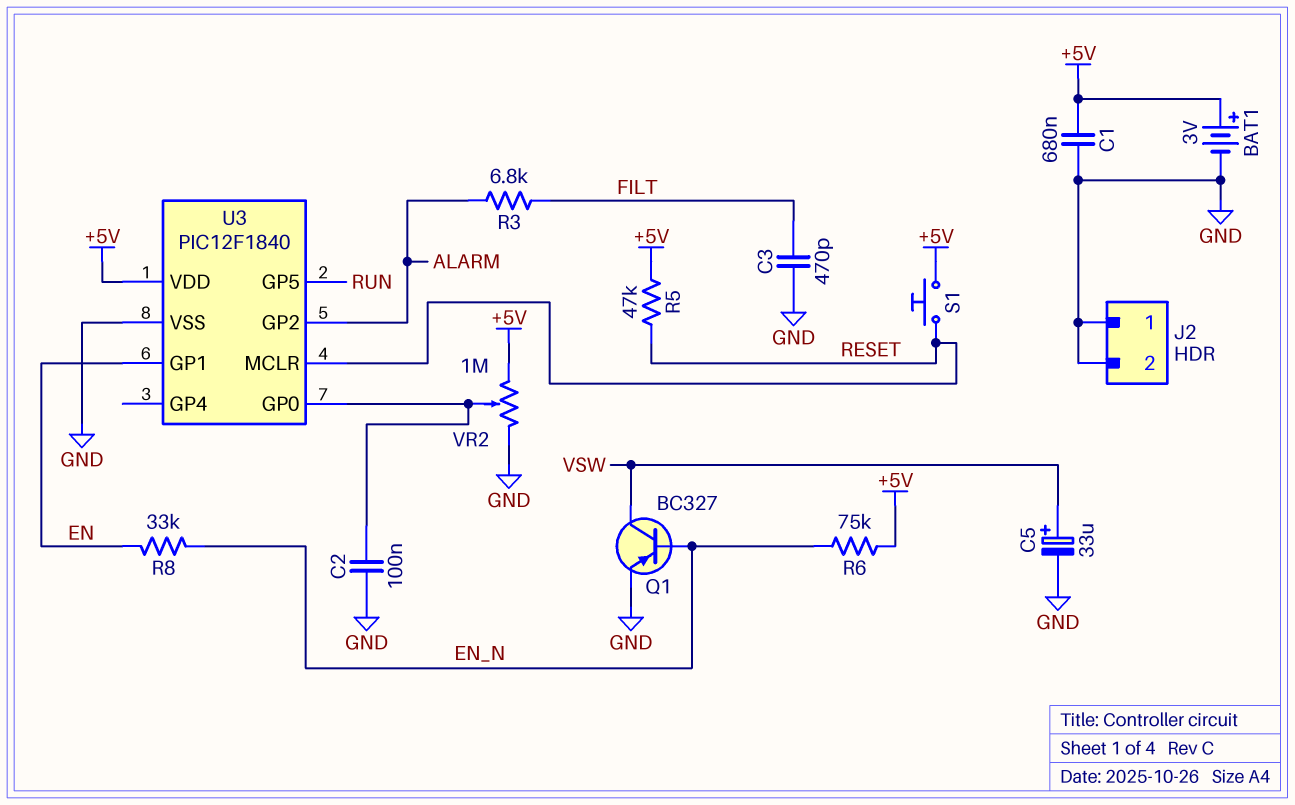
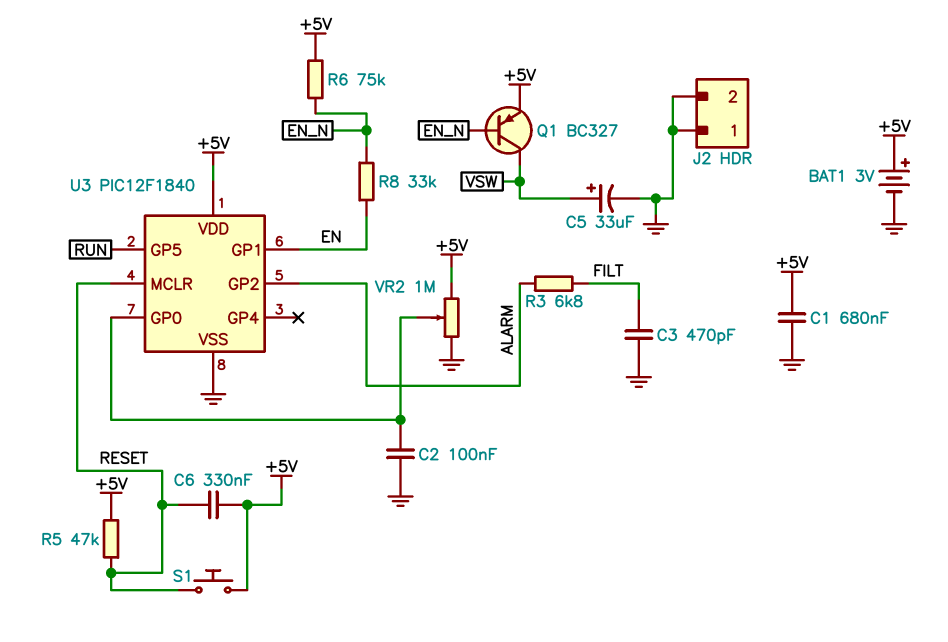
C6: none -> 330nF (+5V, RESET)
Q1: PNP BC327 (B EN_N, C VSW, E GND) -> PNP BC327 (B EN_N, C VSW, E +5V)

